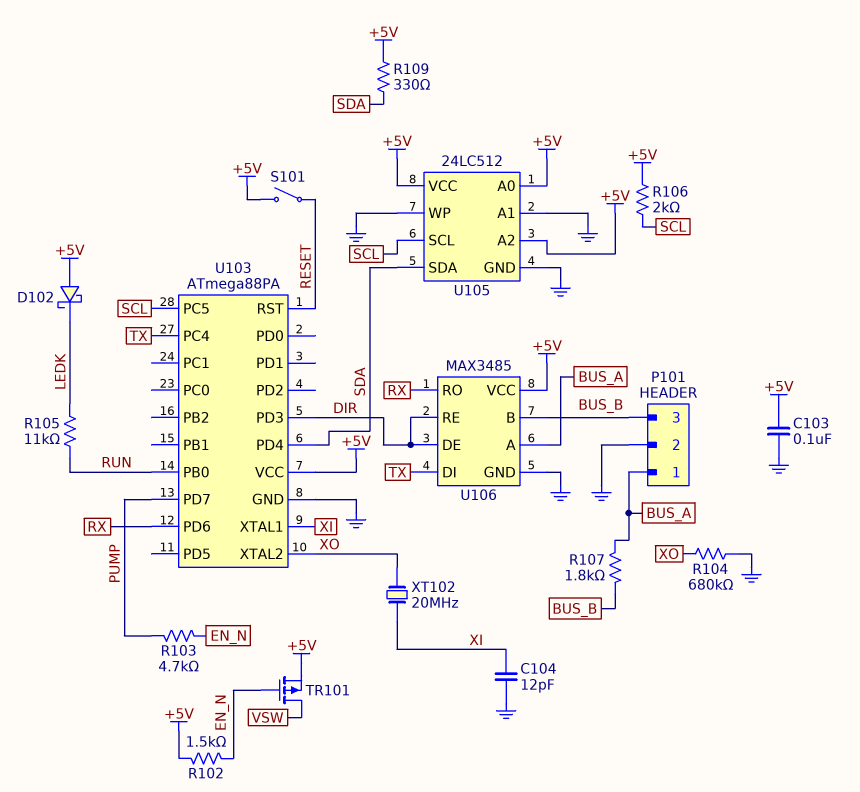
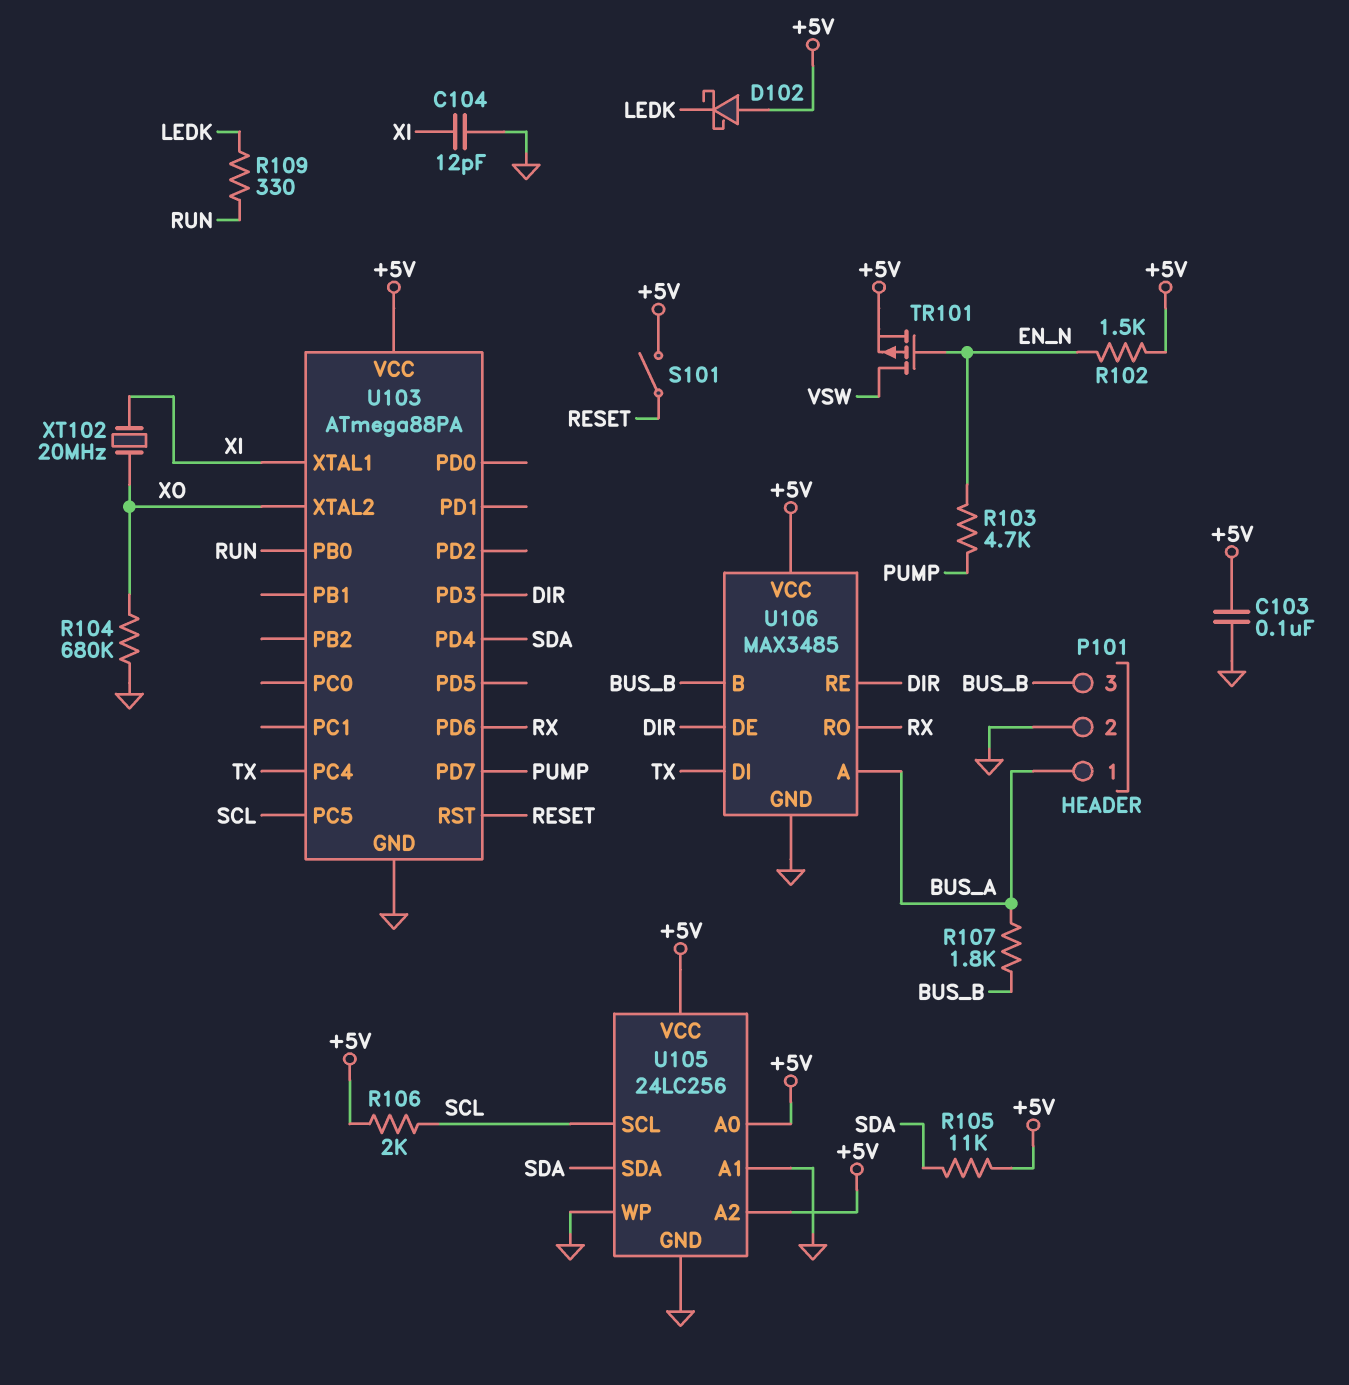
R105: 11k (LEDK, RUN) -> 11k (+5V, SDA)
R109: 330 (+5V, SDA) -> 330 (LEDK, RUN)
U105: 24LC512 -> 24LC256

